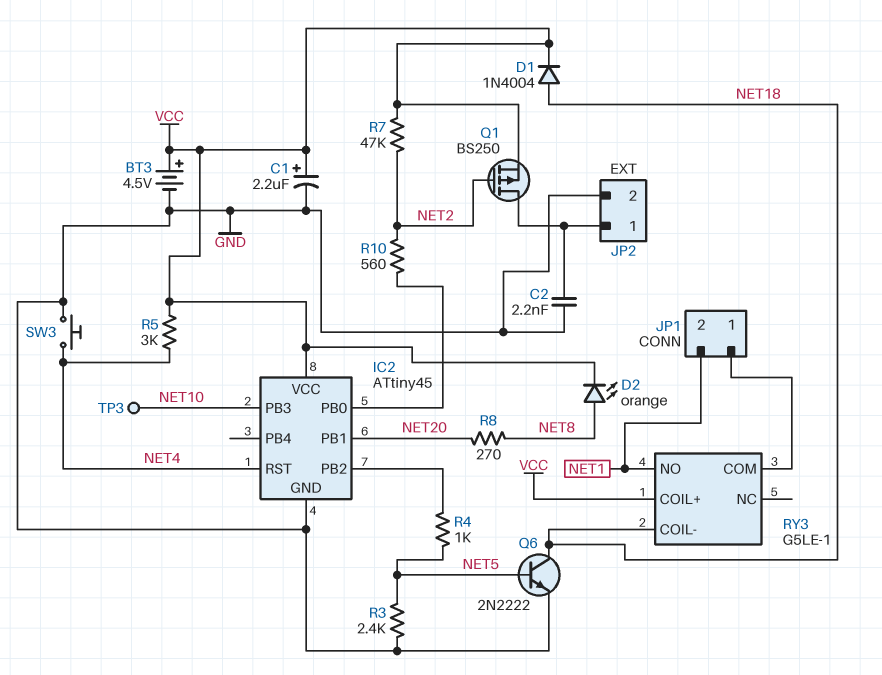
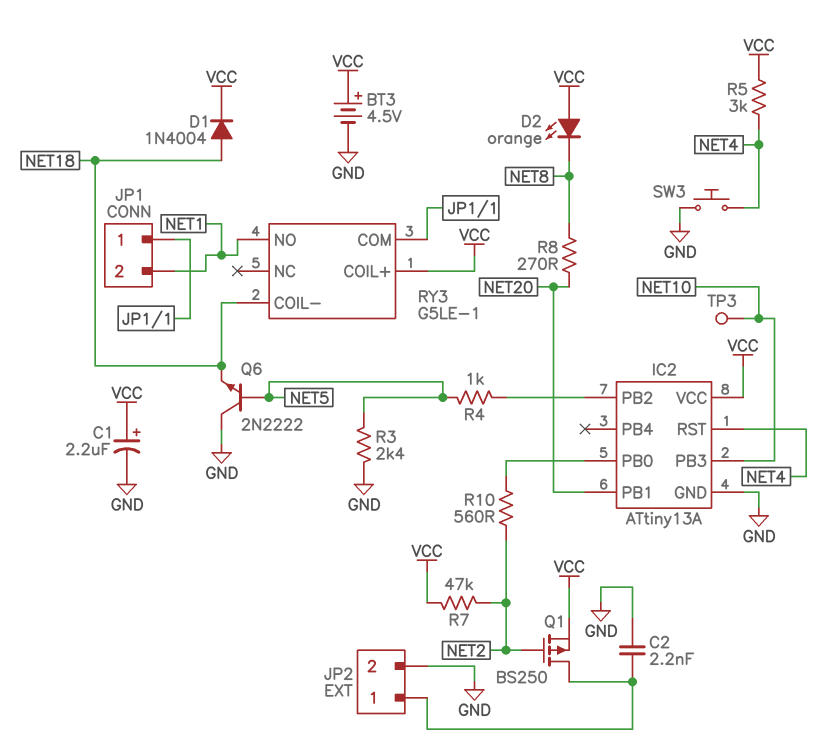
D2: LED orange (A NET8, K VCC) -> LED orange (A VCC, K NET8)
IC2: ATtiny45 -> ATtiny13A
Q6: NPN 2N2222 (B NET5, C NET18, E GND) -> NPN 2N2222 (B NET5, C GND, E NET18)

